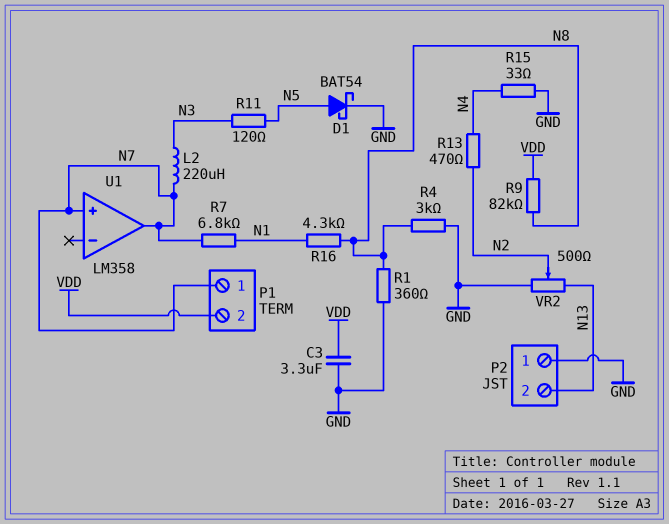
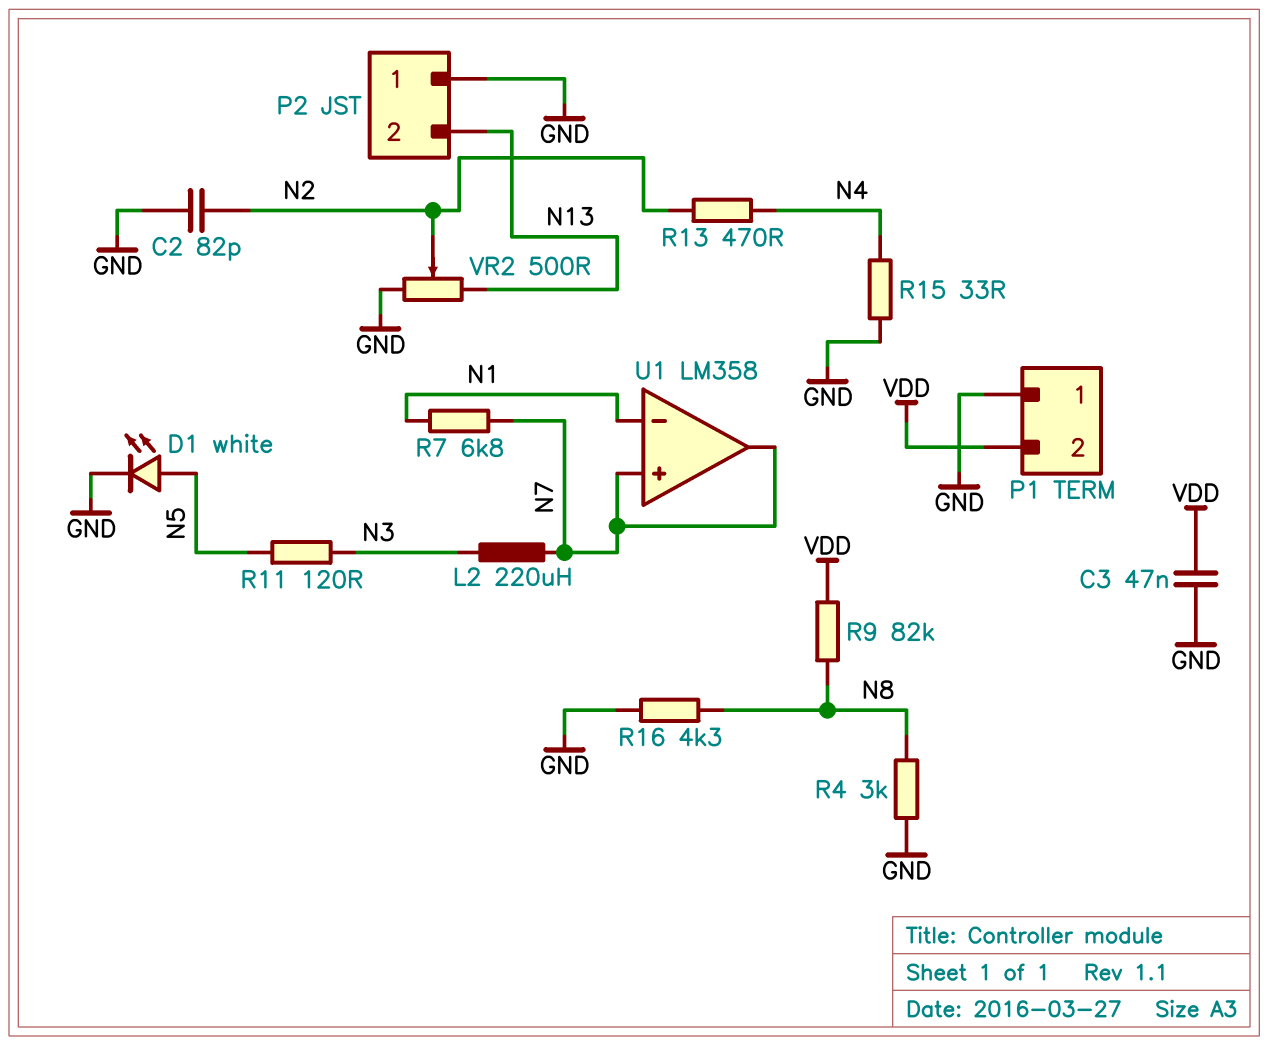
C2: none -> 82pF (GND, N2)
C3: 3.3uF (GND, VDD) -> 47nF (GND, VDD)
D1: schottky BAT54 (A N5, K GND) -> LED white (A N5, K GND)
P1 pin 1: N7 -> GND
R1: 360 (GND, N8) -> none
R16: 4.3k (N1, N8) -> 4.3k (GND, N8)
U1 pin in-: none -> N1

